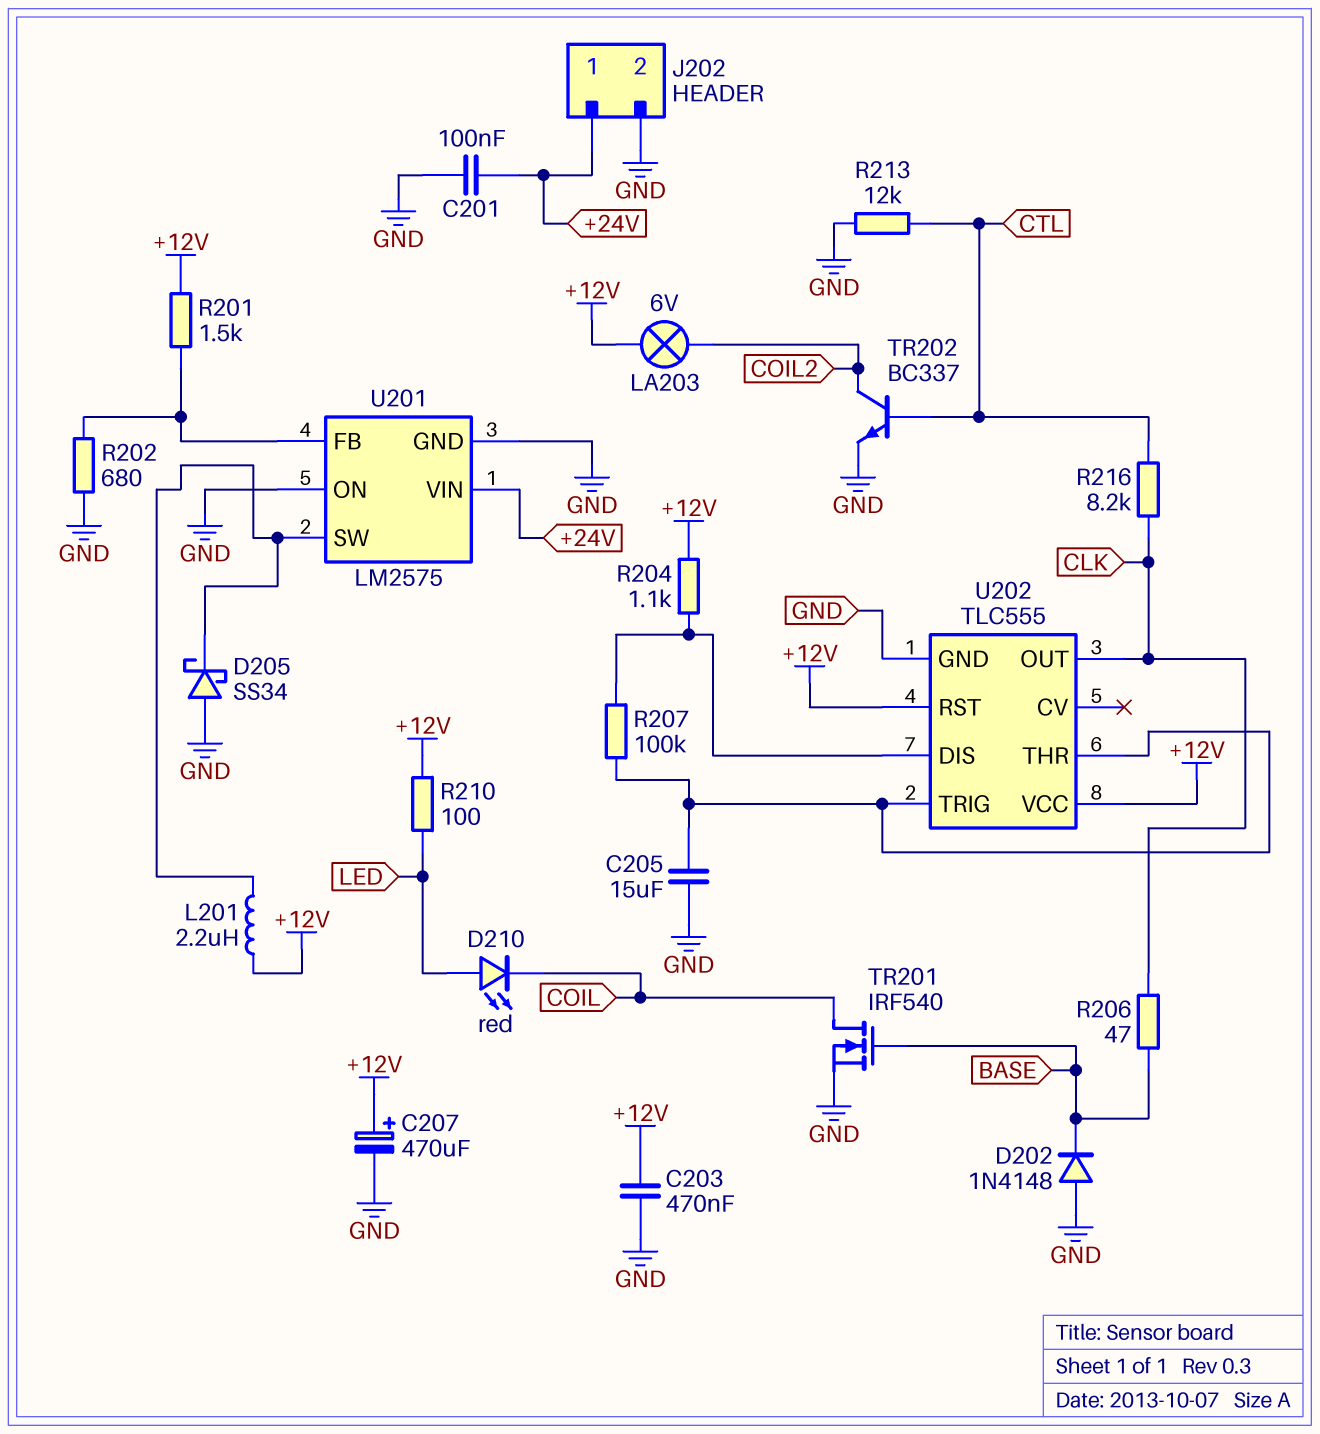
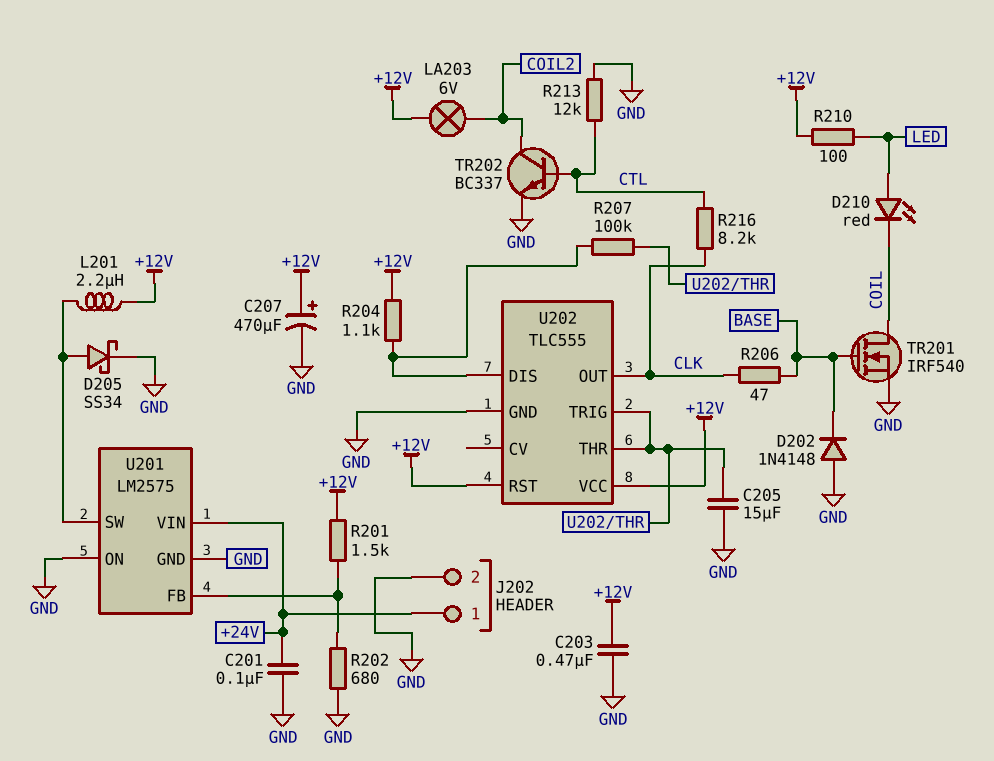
D205: schottky SS34 (A GND, K U201/SW) -> schottky SS34 (A U201/SW, K GND)

